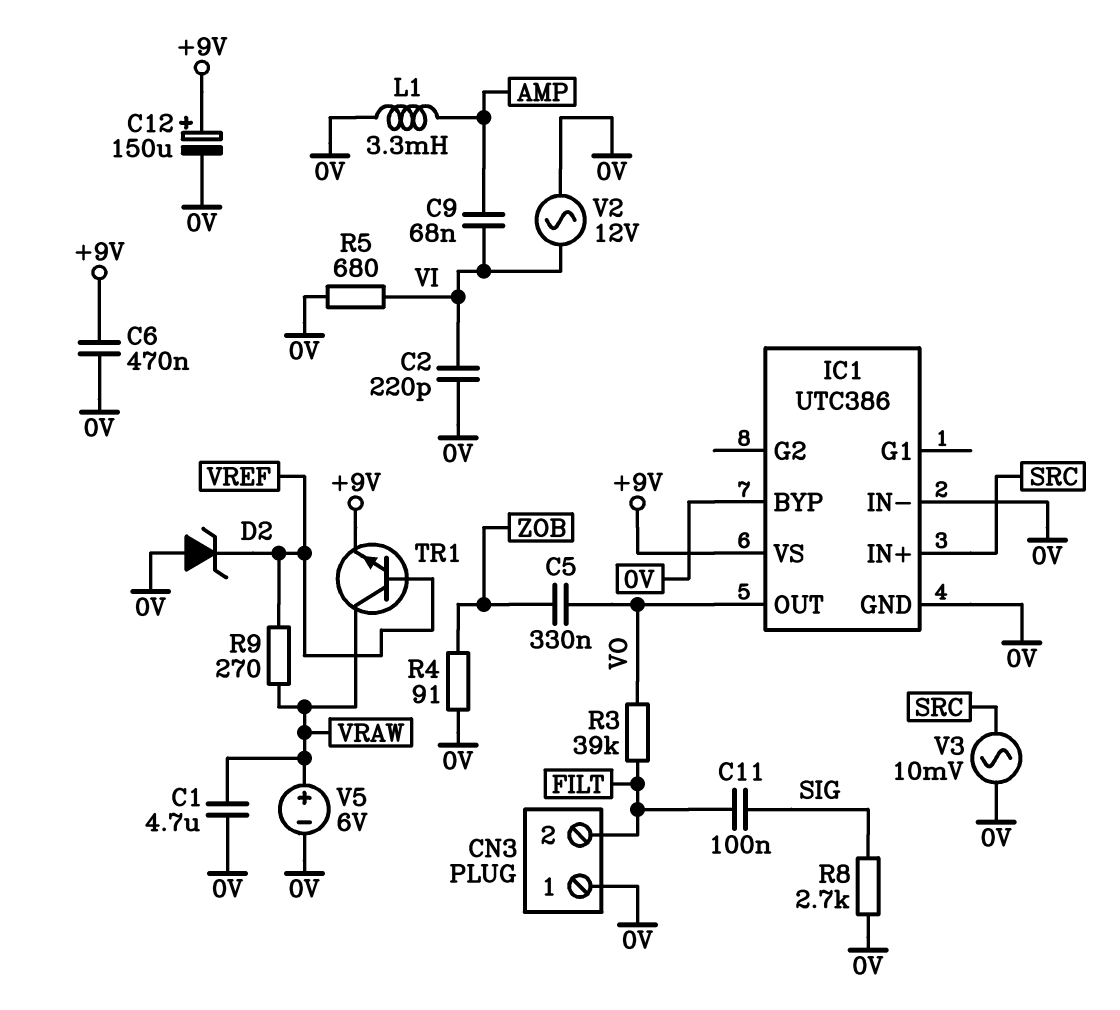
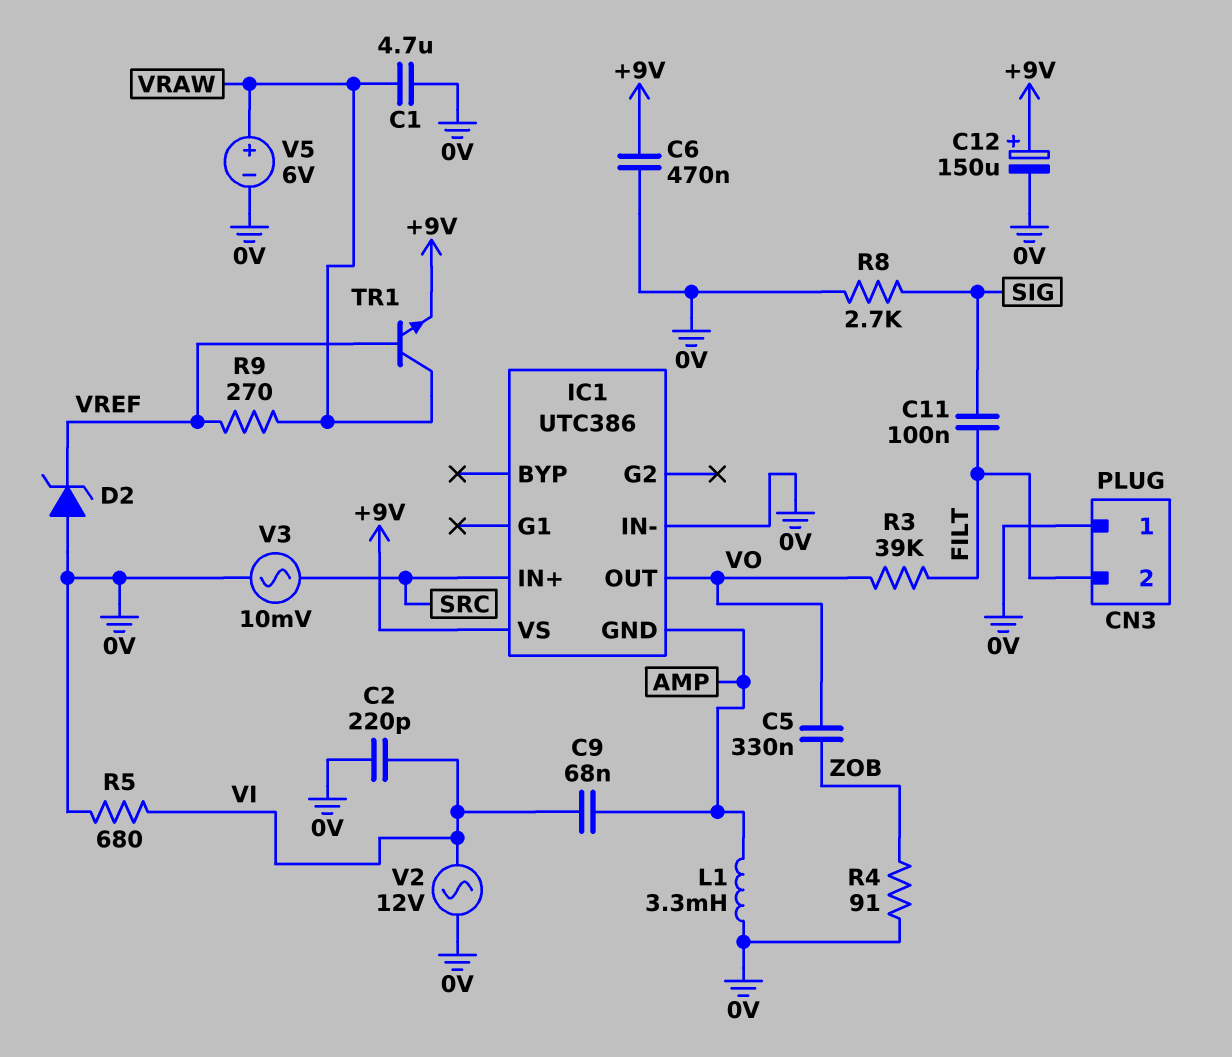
IC1 pin BYP: 0V -> none
IC1 pin GND: 0V -> AMP

